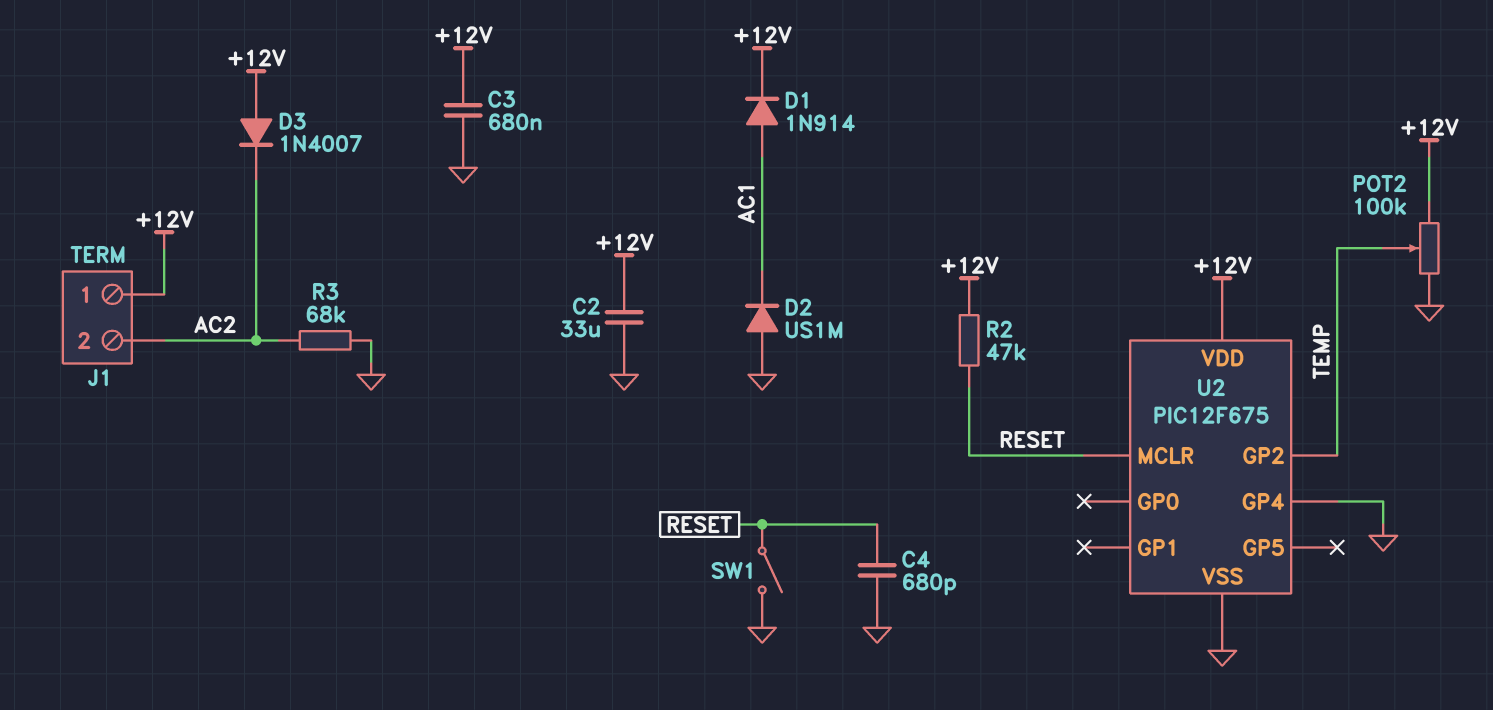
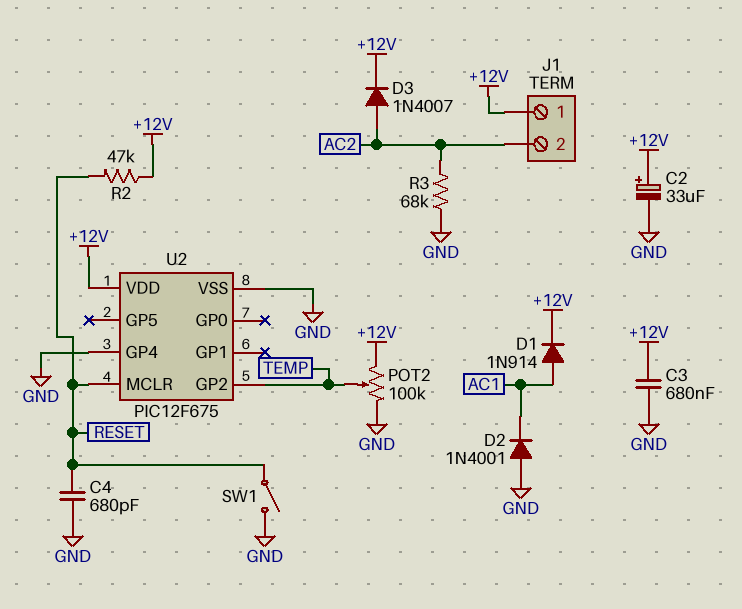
C2: 33uF (+12V, GND) -> 33uF (plus +12V, minus GND)
D2: diode US1M (A GND, K AC1) -> diode 1N4001 (A GND, K AC1)
D3: diode 1N4007 (A +12V, K AC2) -> diode 1N4007 (A AC2, K +12V)

